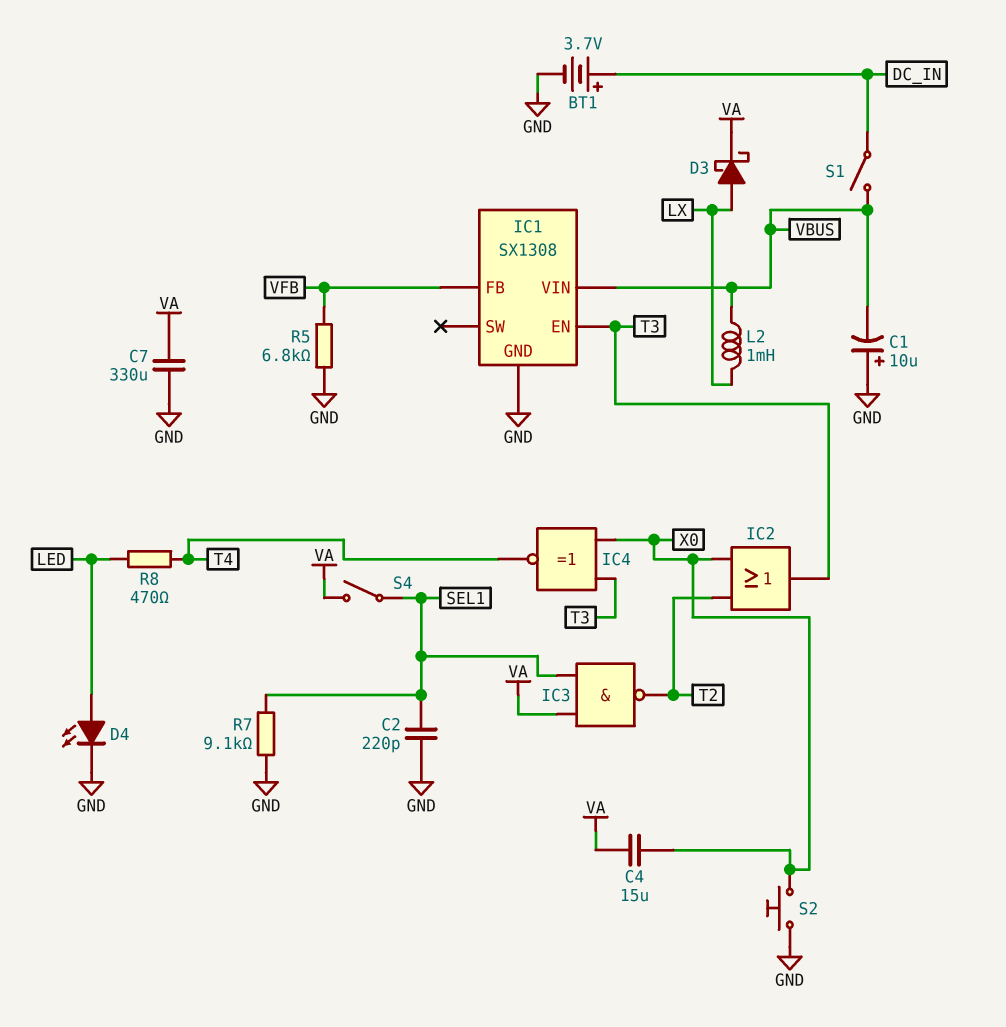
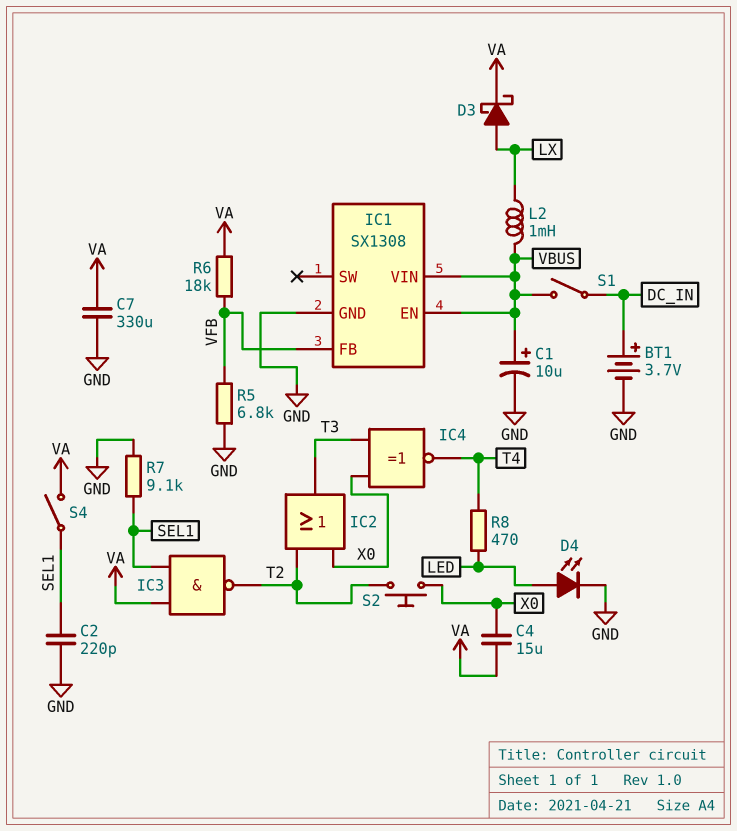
C1: 10uF (plus GND, minus VBUS) -> 10uF (plus VBUS, minus GND)
IC1 pin EN: T3 -> VBUS
R6: none -> 18k (VA, VFB)
S2: button (GND, X0) -> button (T2, X0)

